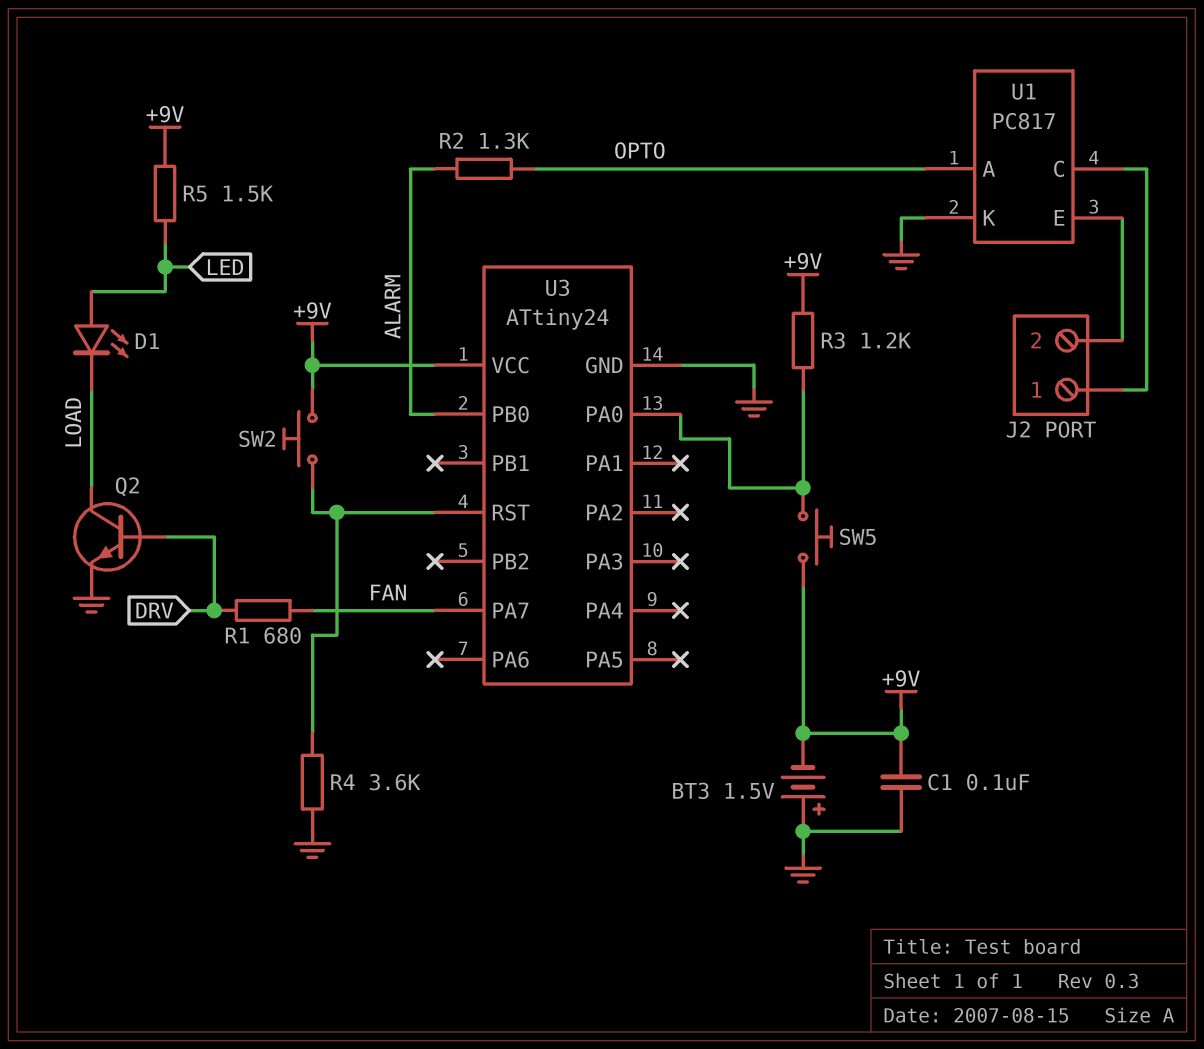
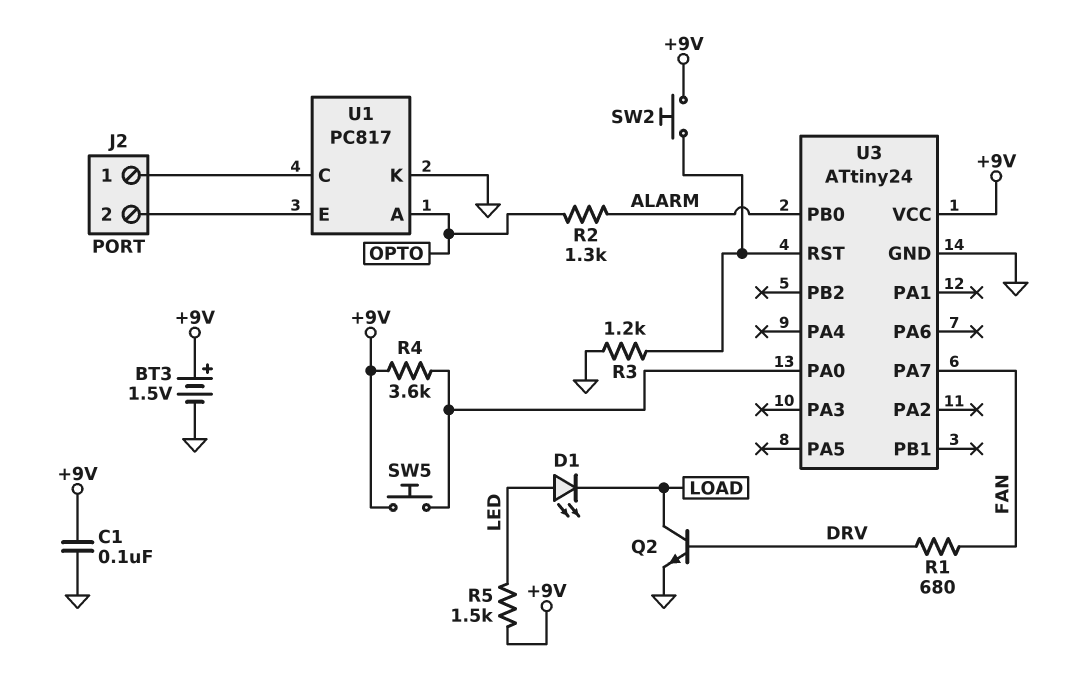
BT3: 1.5V (plus GND, minus +9V) -> 1.5V (plus +9V, minus GND)
R3: 1.2k (+9V, U3/PA0) -> 1.2k (GND, U3/RST)
R4: 3.6k (GND, U3/RST) -> 3.6k (+9V, U3/PA0)

